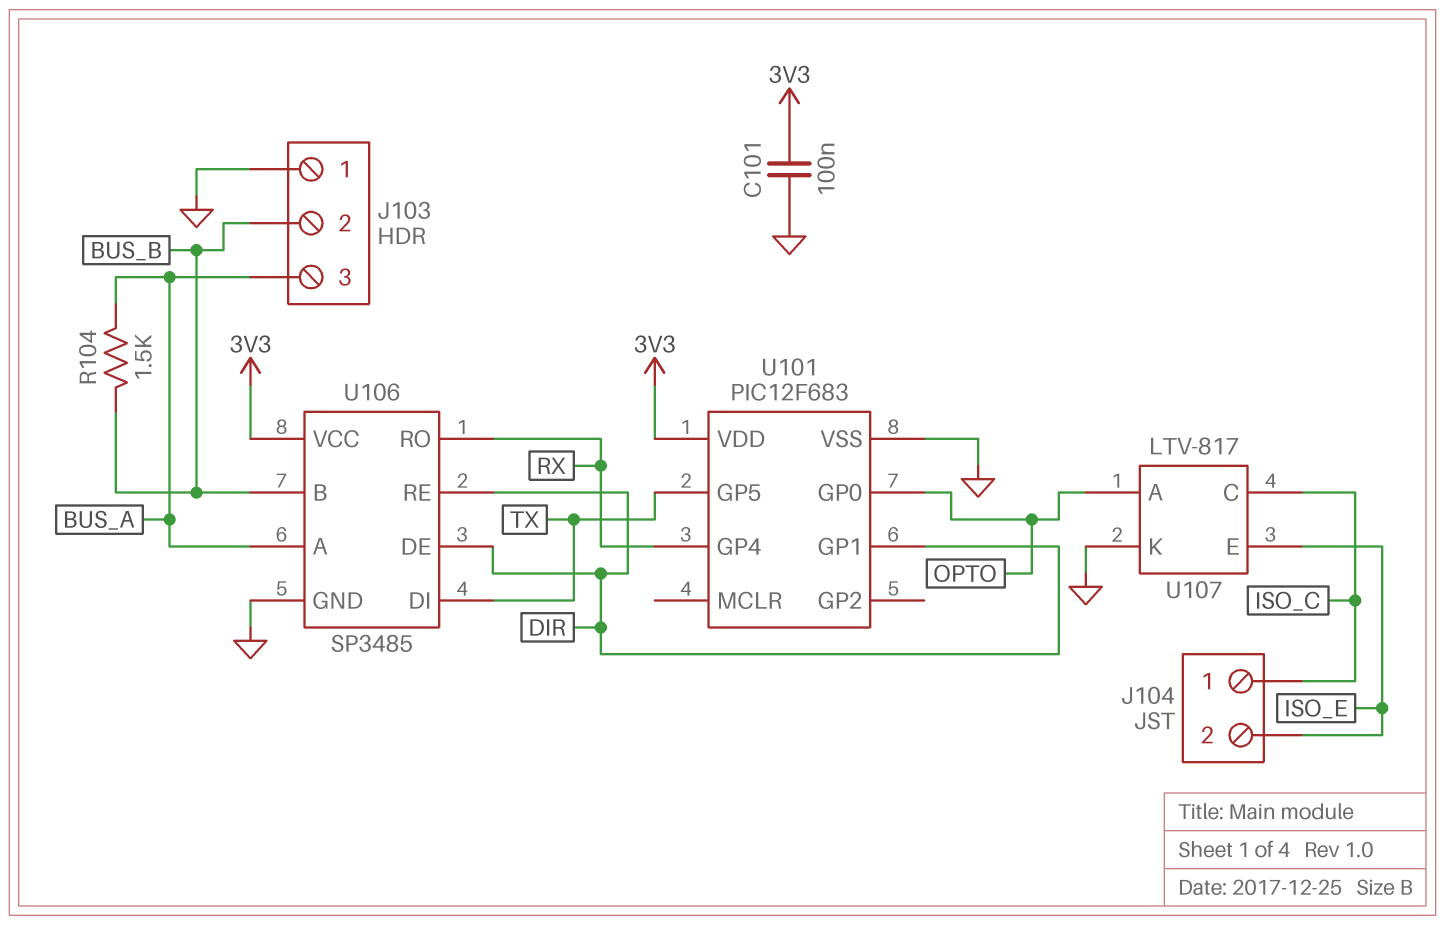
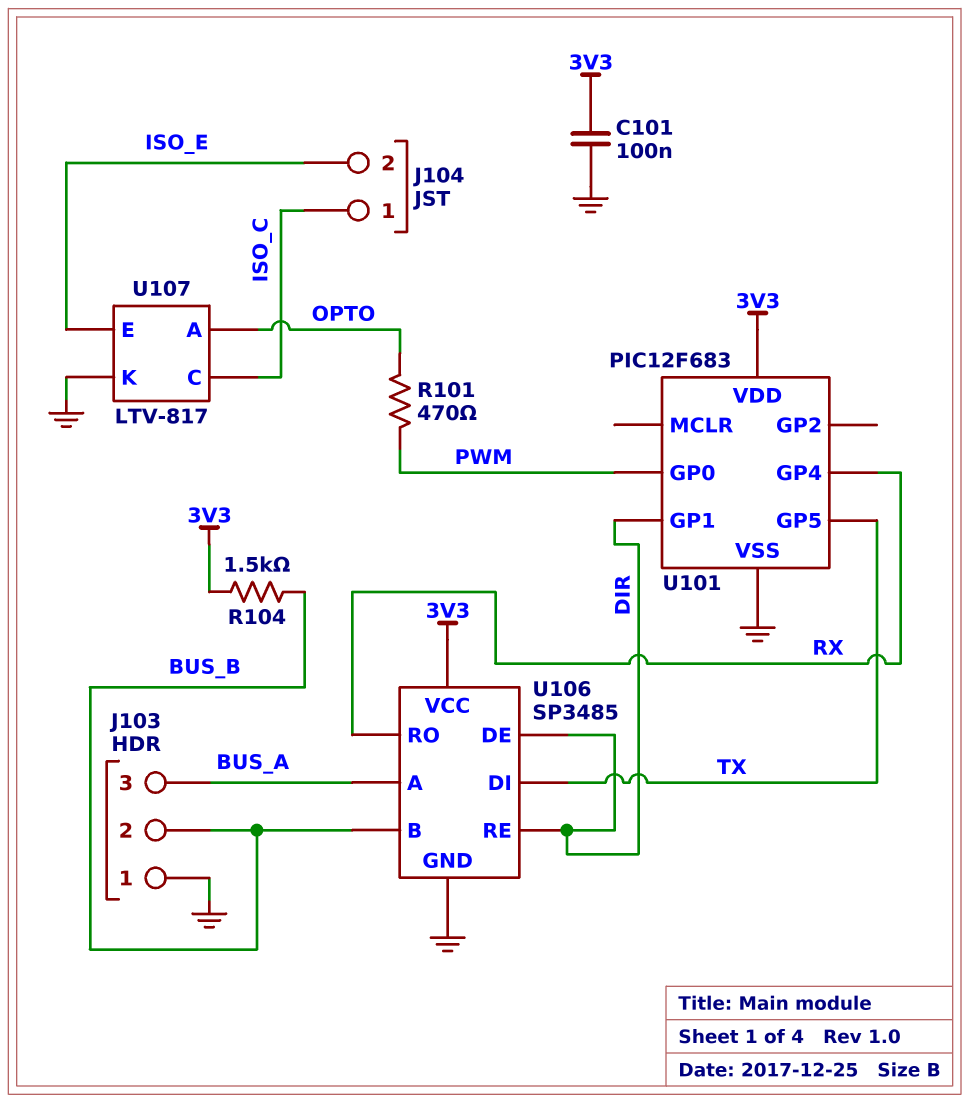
R101: none -> 470 (OPTO, PWM)
R104: 1.5k (BUS_A, BUS_B) -> 1.5k (3V3, BUS_B)
U101 pin GP0: OPTO -> PWM

